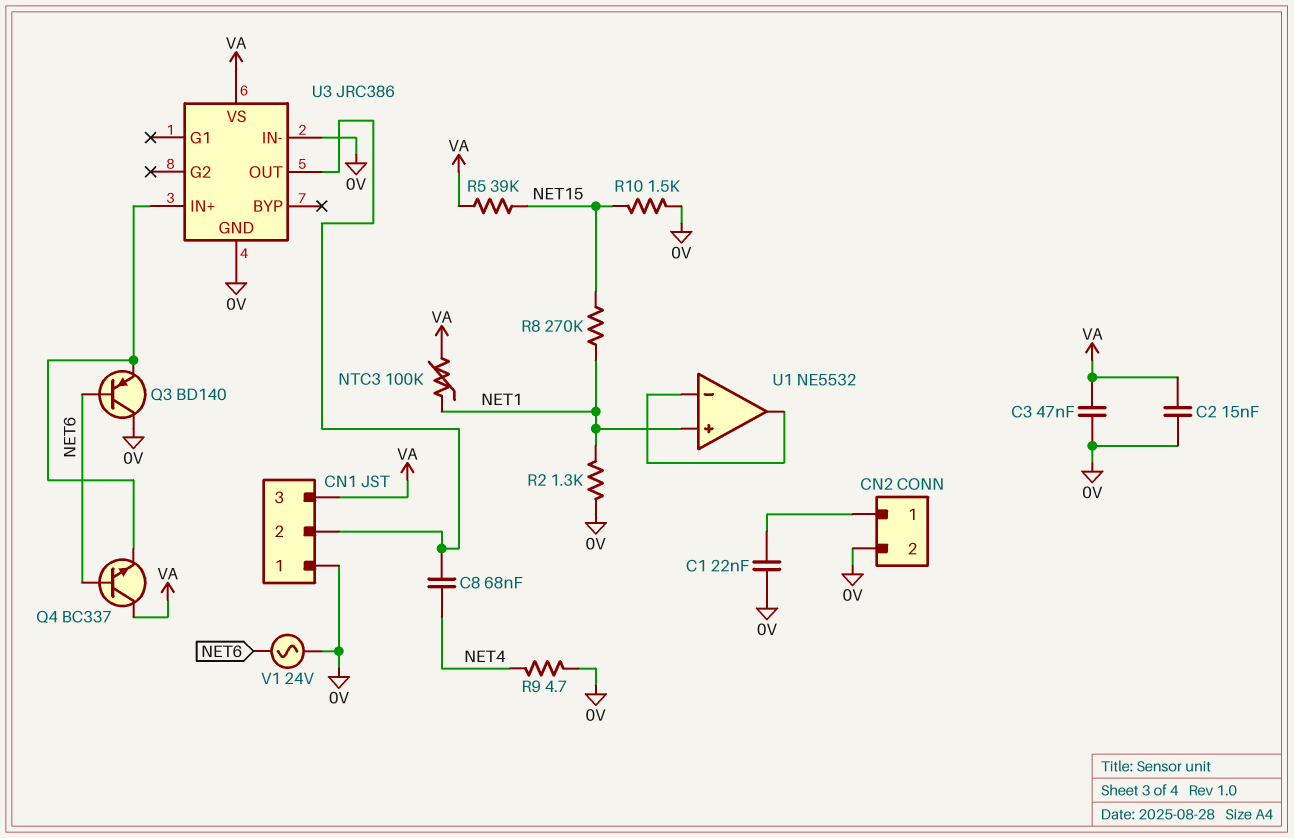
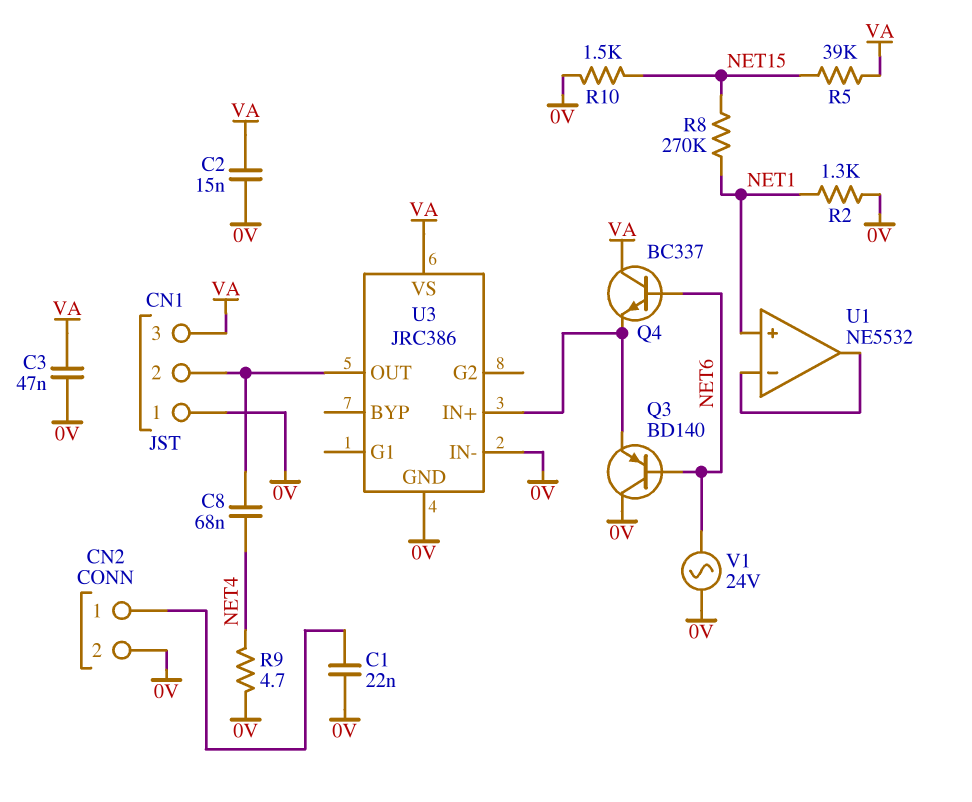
NTC3: 100k (NET1, VA) -> none

